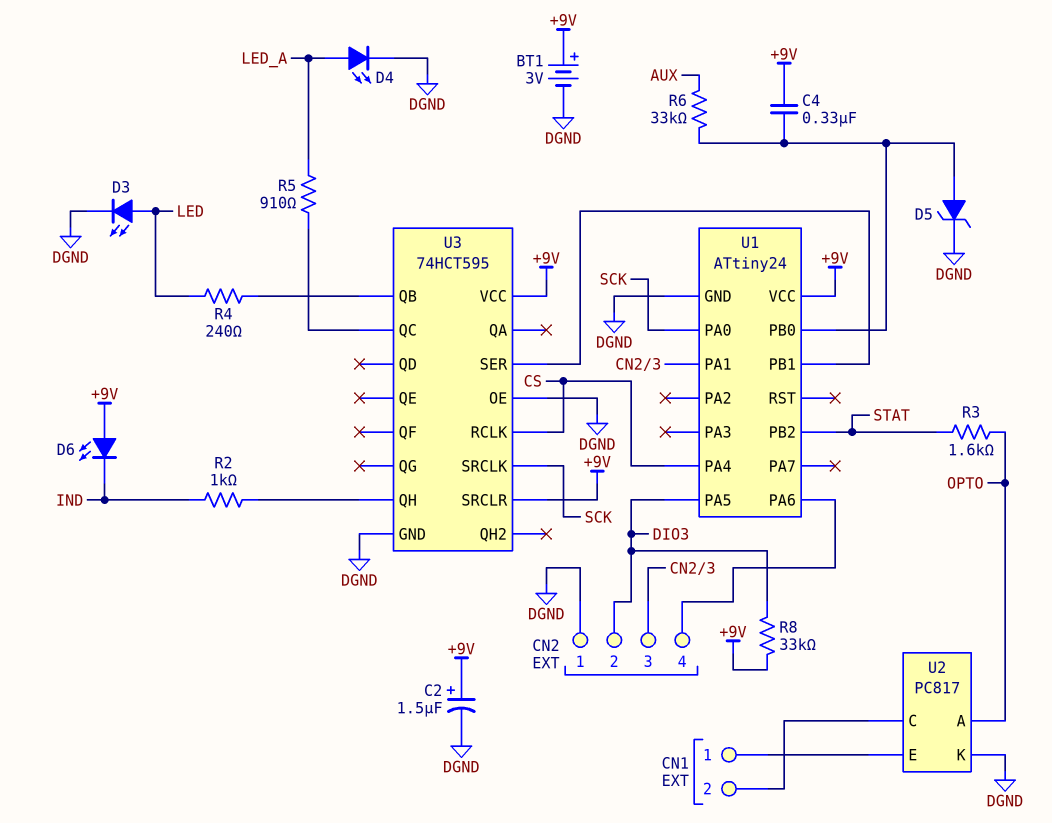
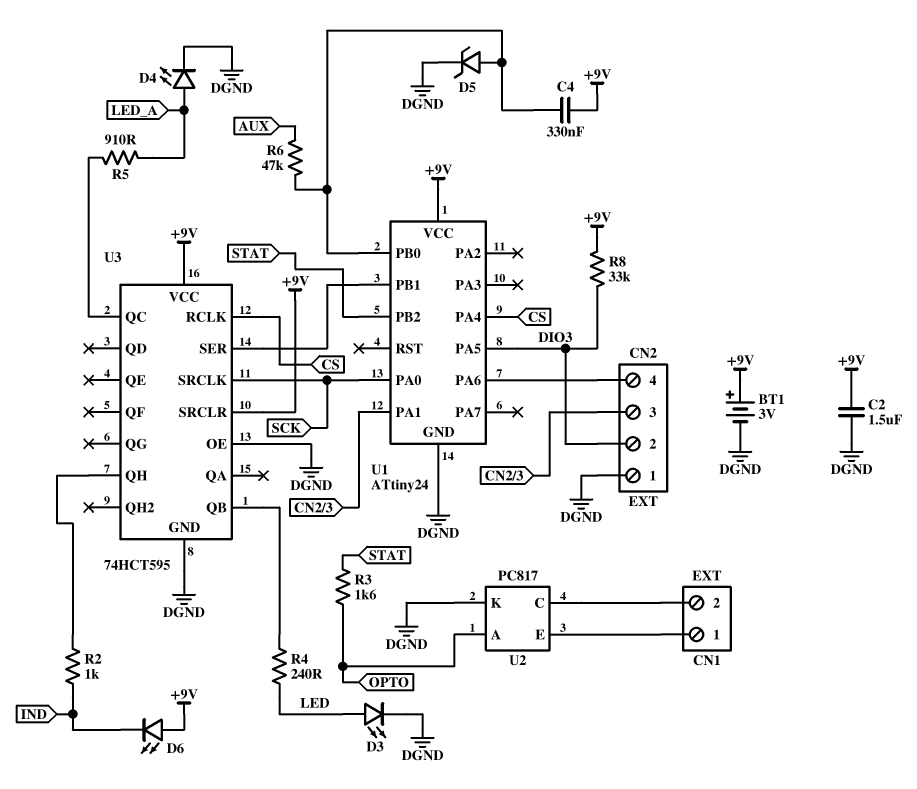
C2: 1.5uF (plus +9V, minus DGND) -> 1.5uF (+9V, DGND)
R6: 33k (AUX, U1/PB0) -> 47k (AUX, U1/PB0)

